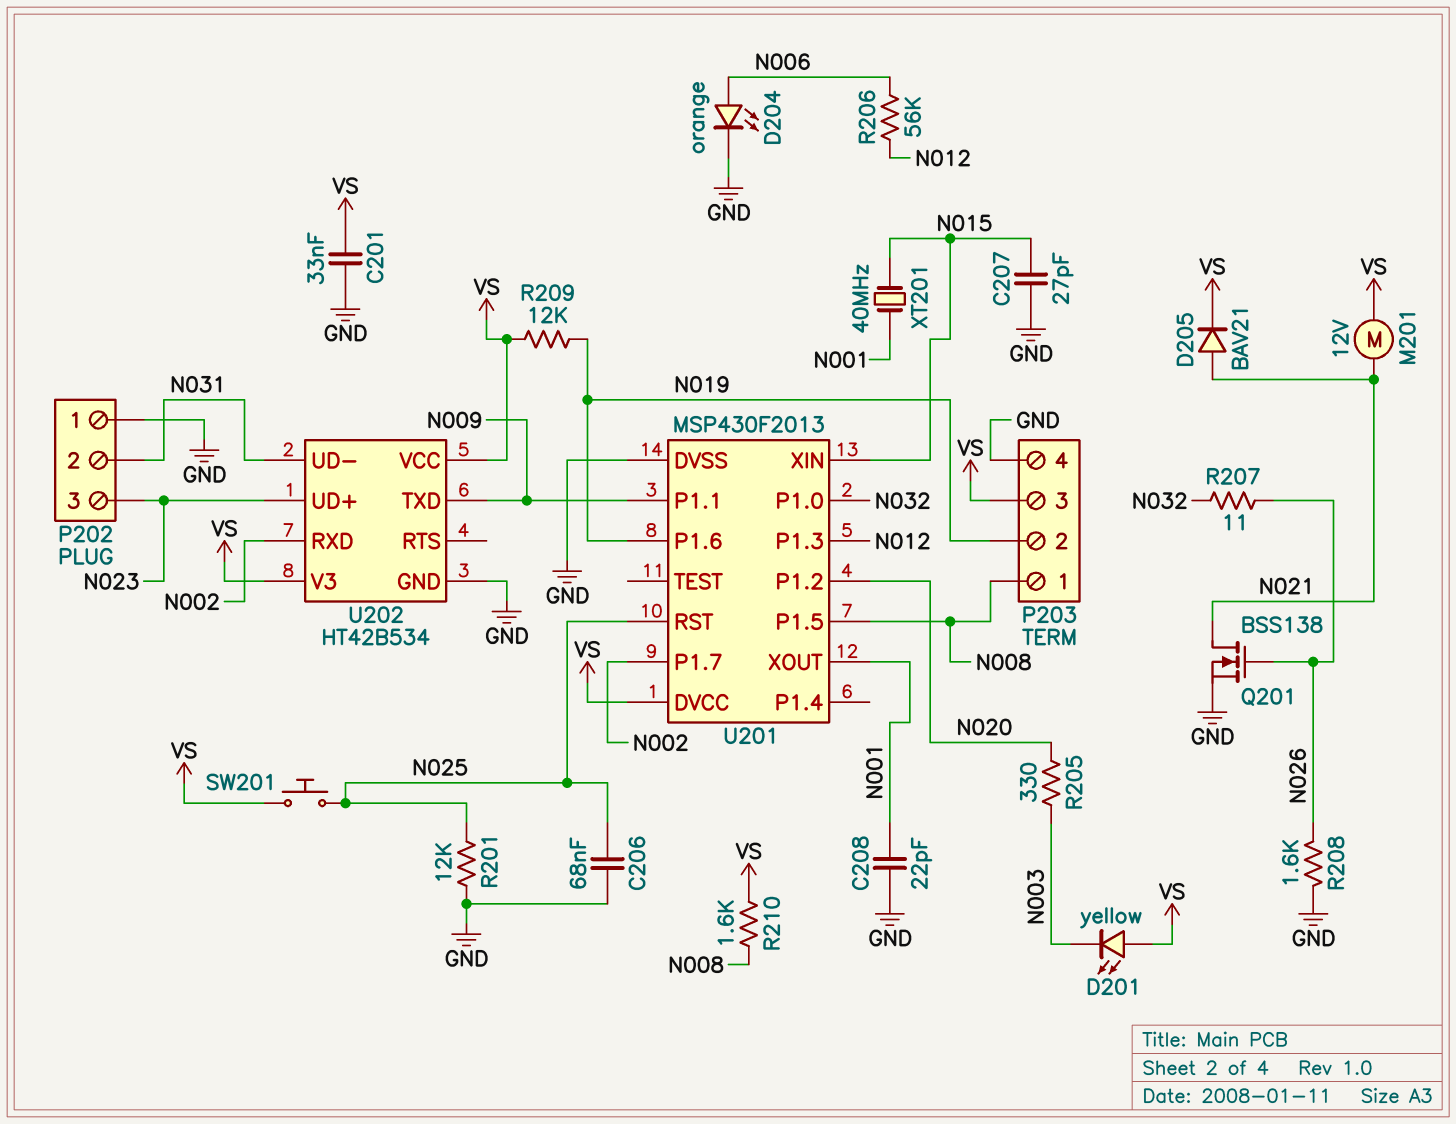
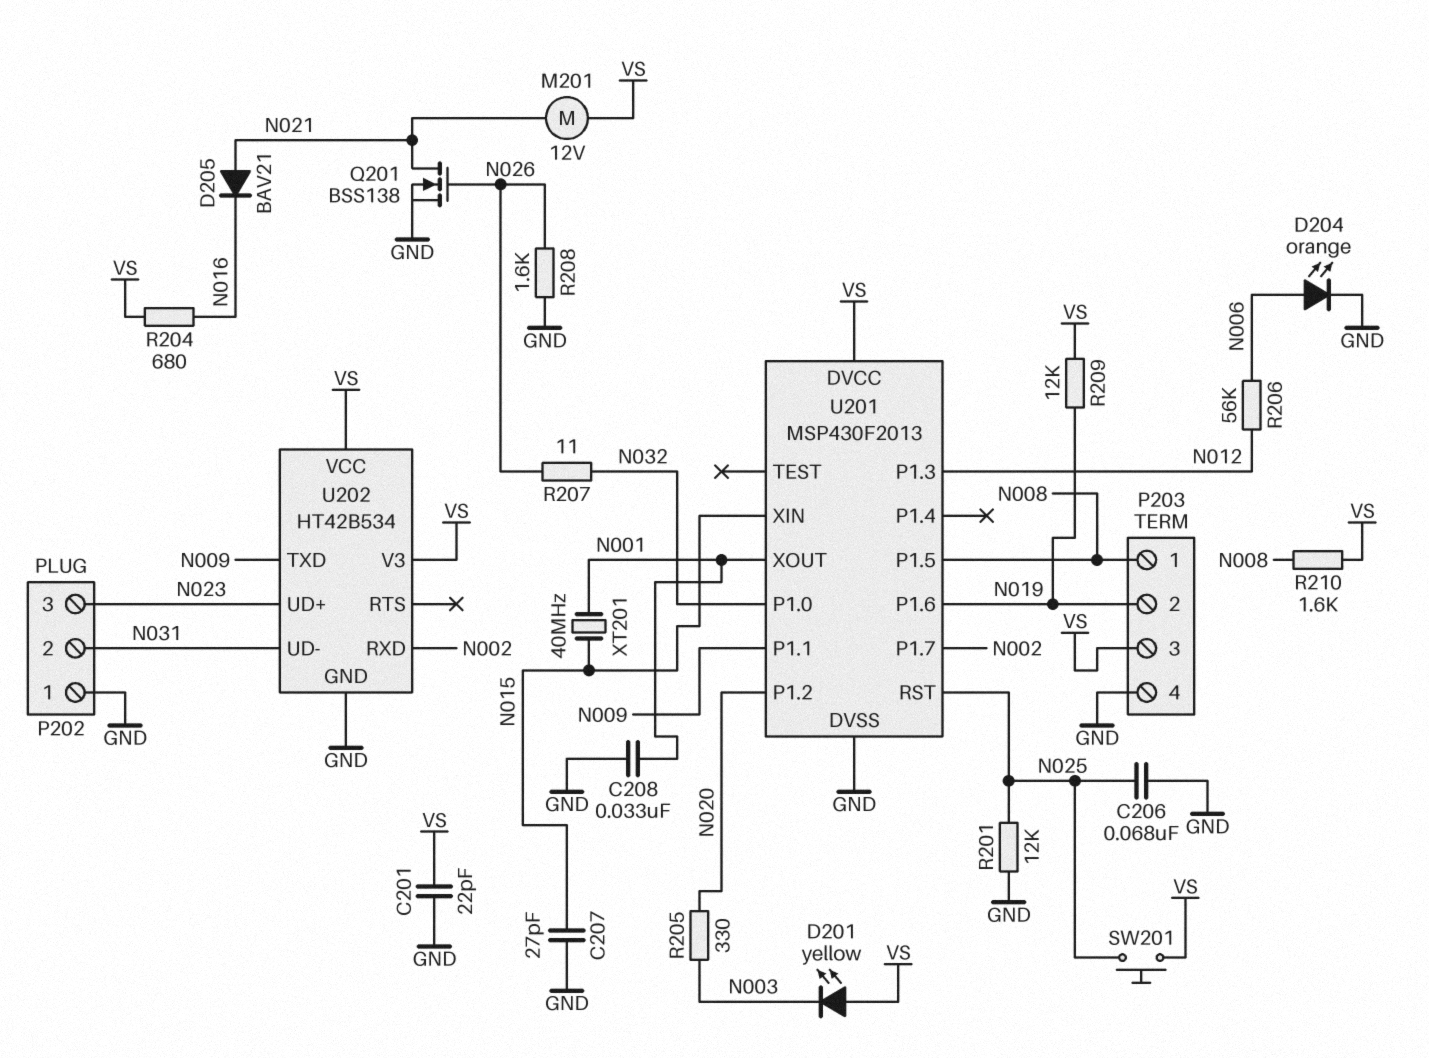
C201: 33nF (GND, VS) -> 22pF (GND, VS)
C208: 22pF (GND, N001) -> 33nF (GND, N001)
D205: diode BAV21 (A N021, K VS) -> diode BAV21 (A N021, K N016)
R204: none -> 680 (N016, VS)

